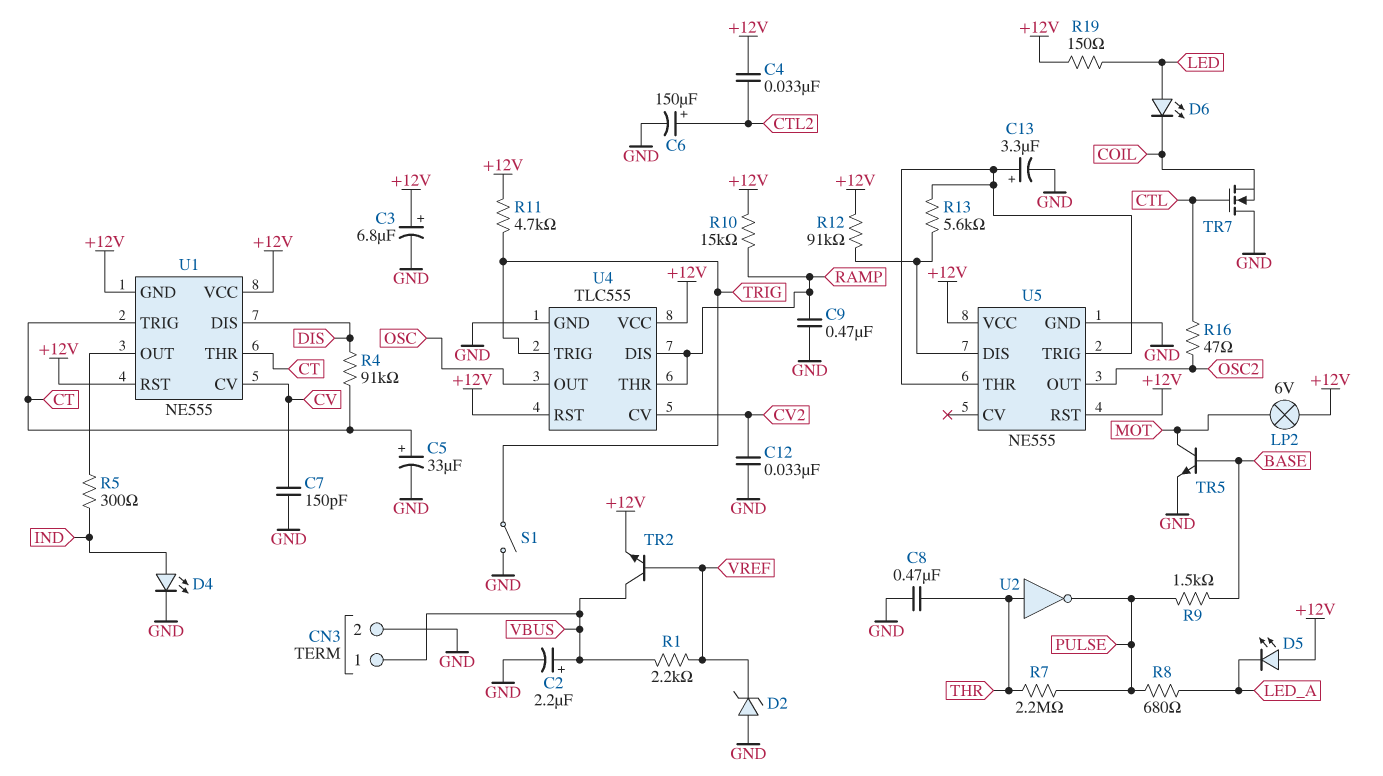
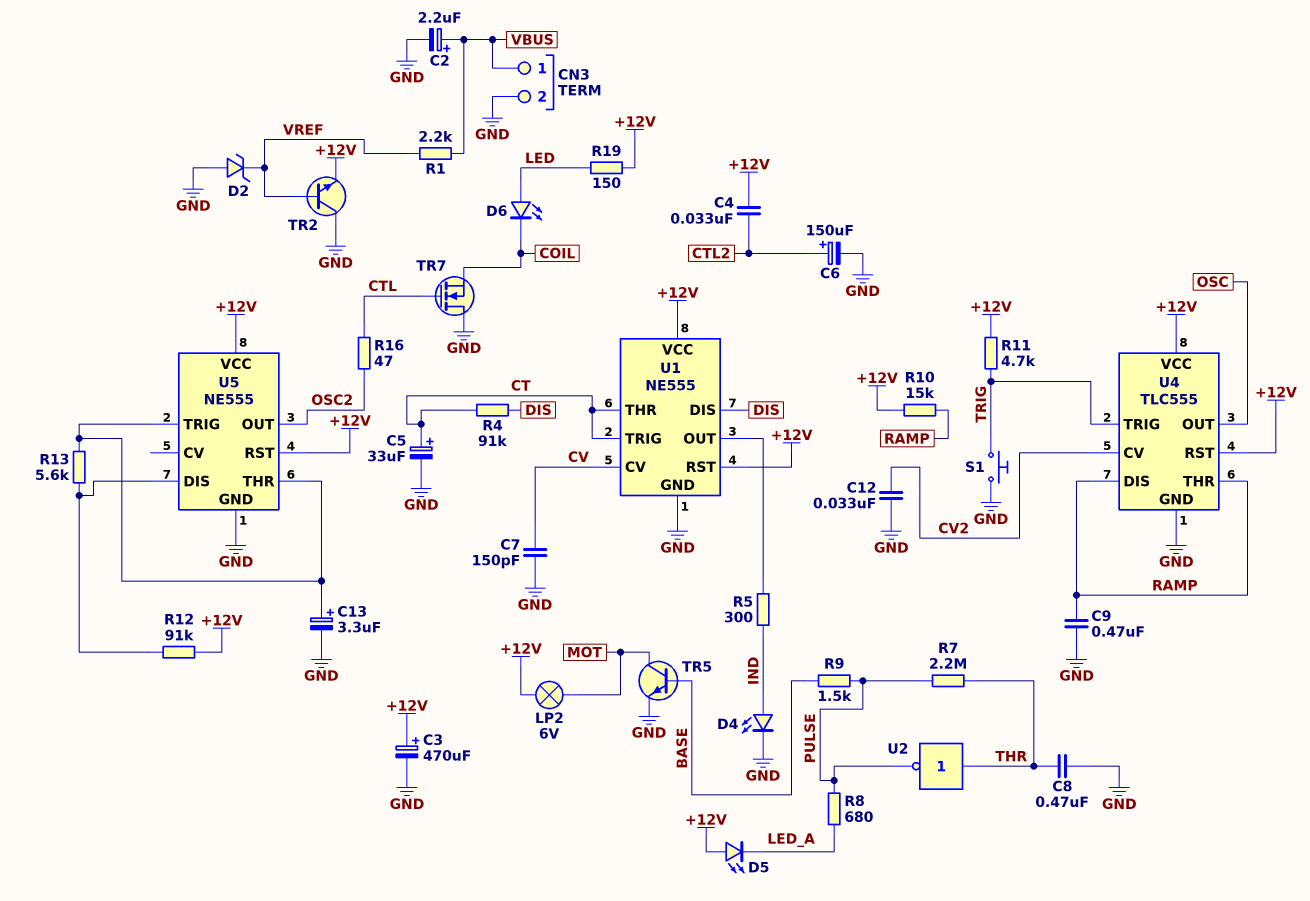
C3: 6.8uF (plus +12V, minus GND) -> 470uF (plus +12V, minus GND)
S1: switch (GND, TRIG) -> button (GND, TRIG)
TR2: NPN (B VREF, C VBUS, E +12V) -> NPN (B VREF, C GND, E +12V)
U1 pin GND: +12V -> GND

